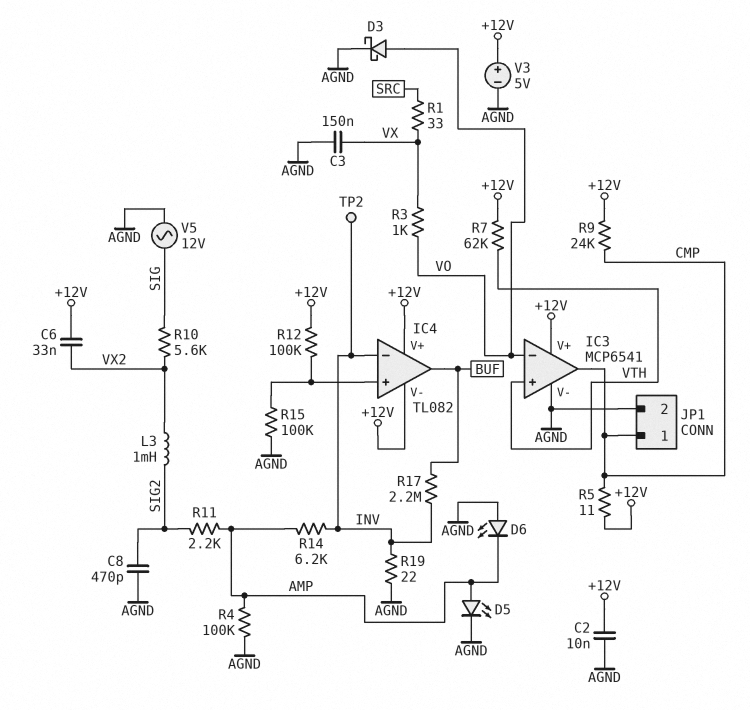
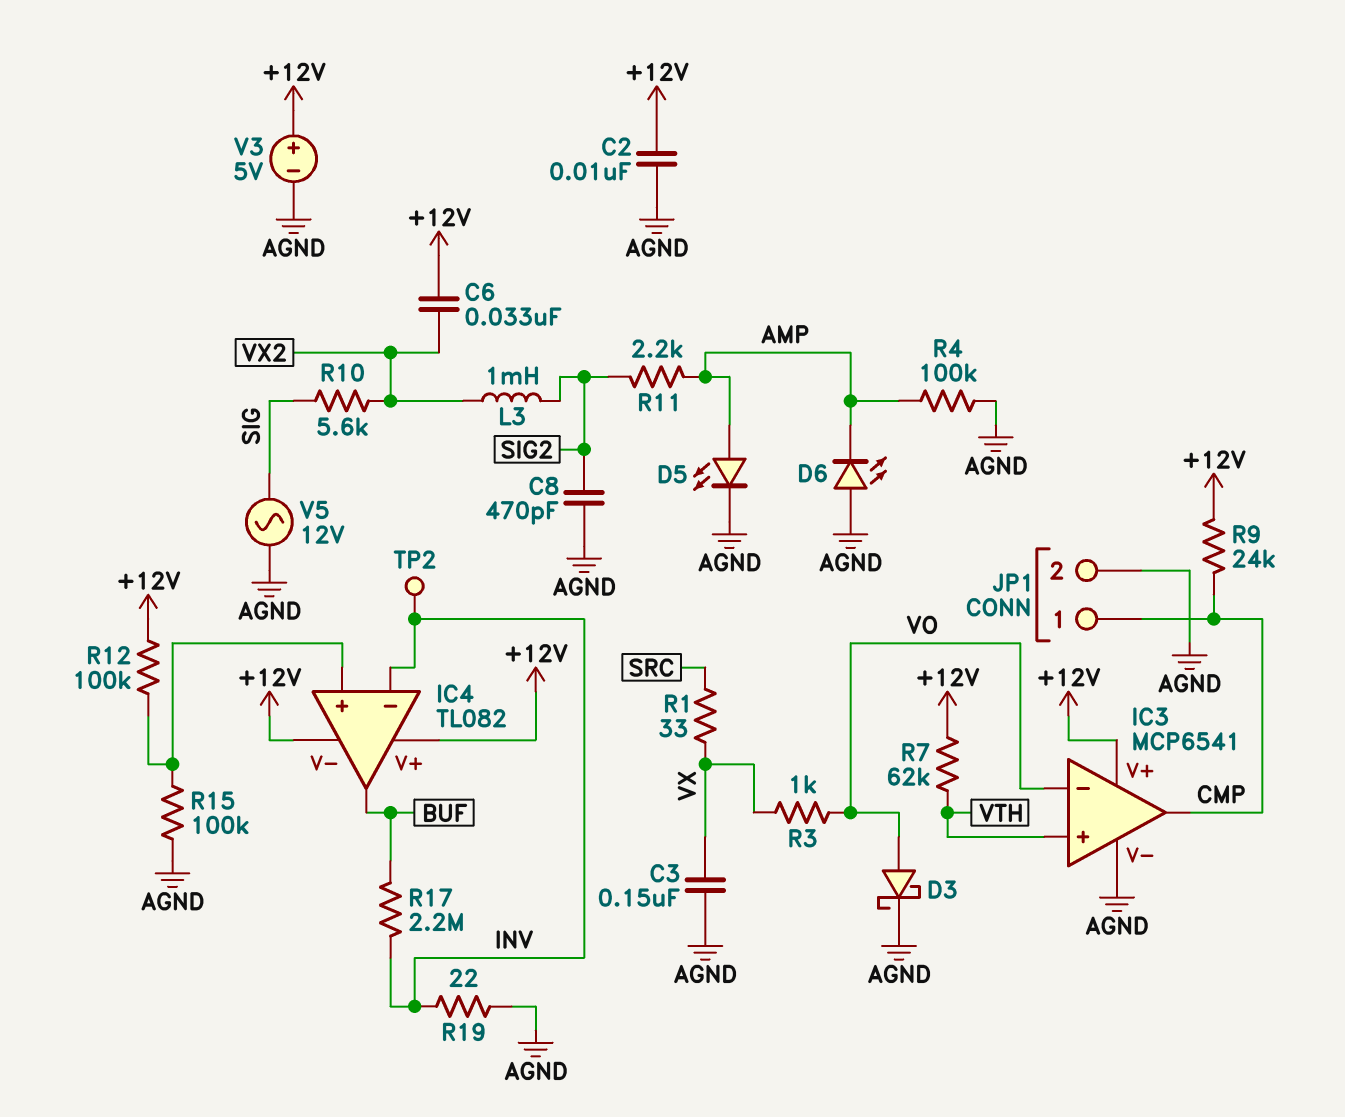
R5: 11 (+12V, CMP) -> none
R14: 6.2k (AMP, INV) -> none

